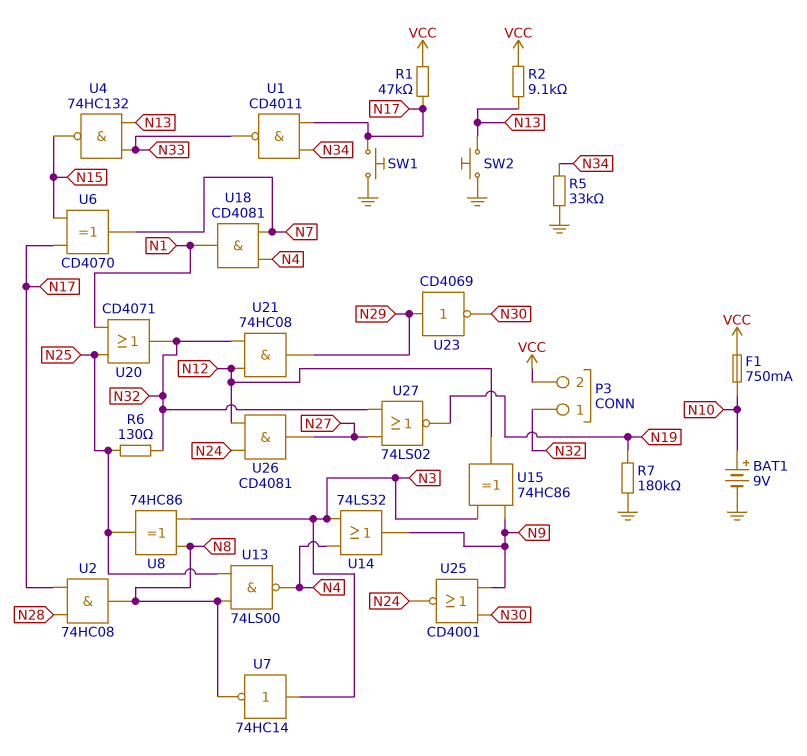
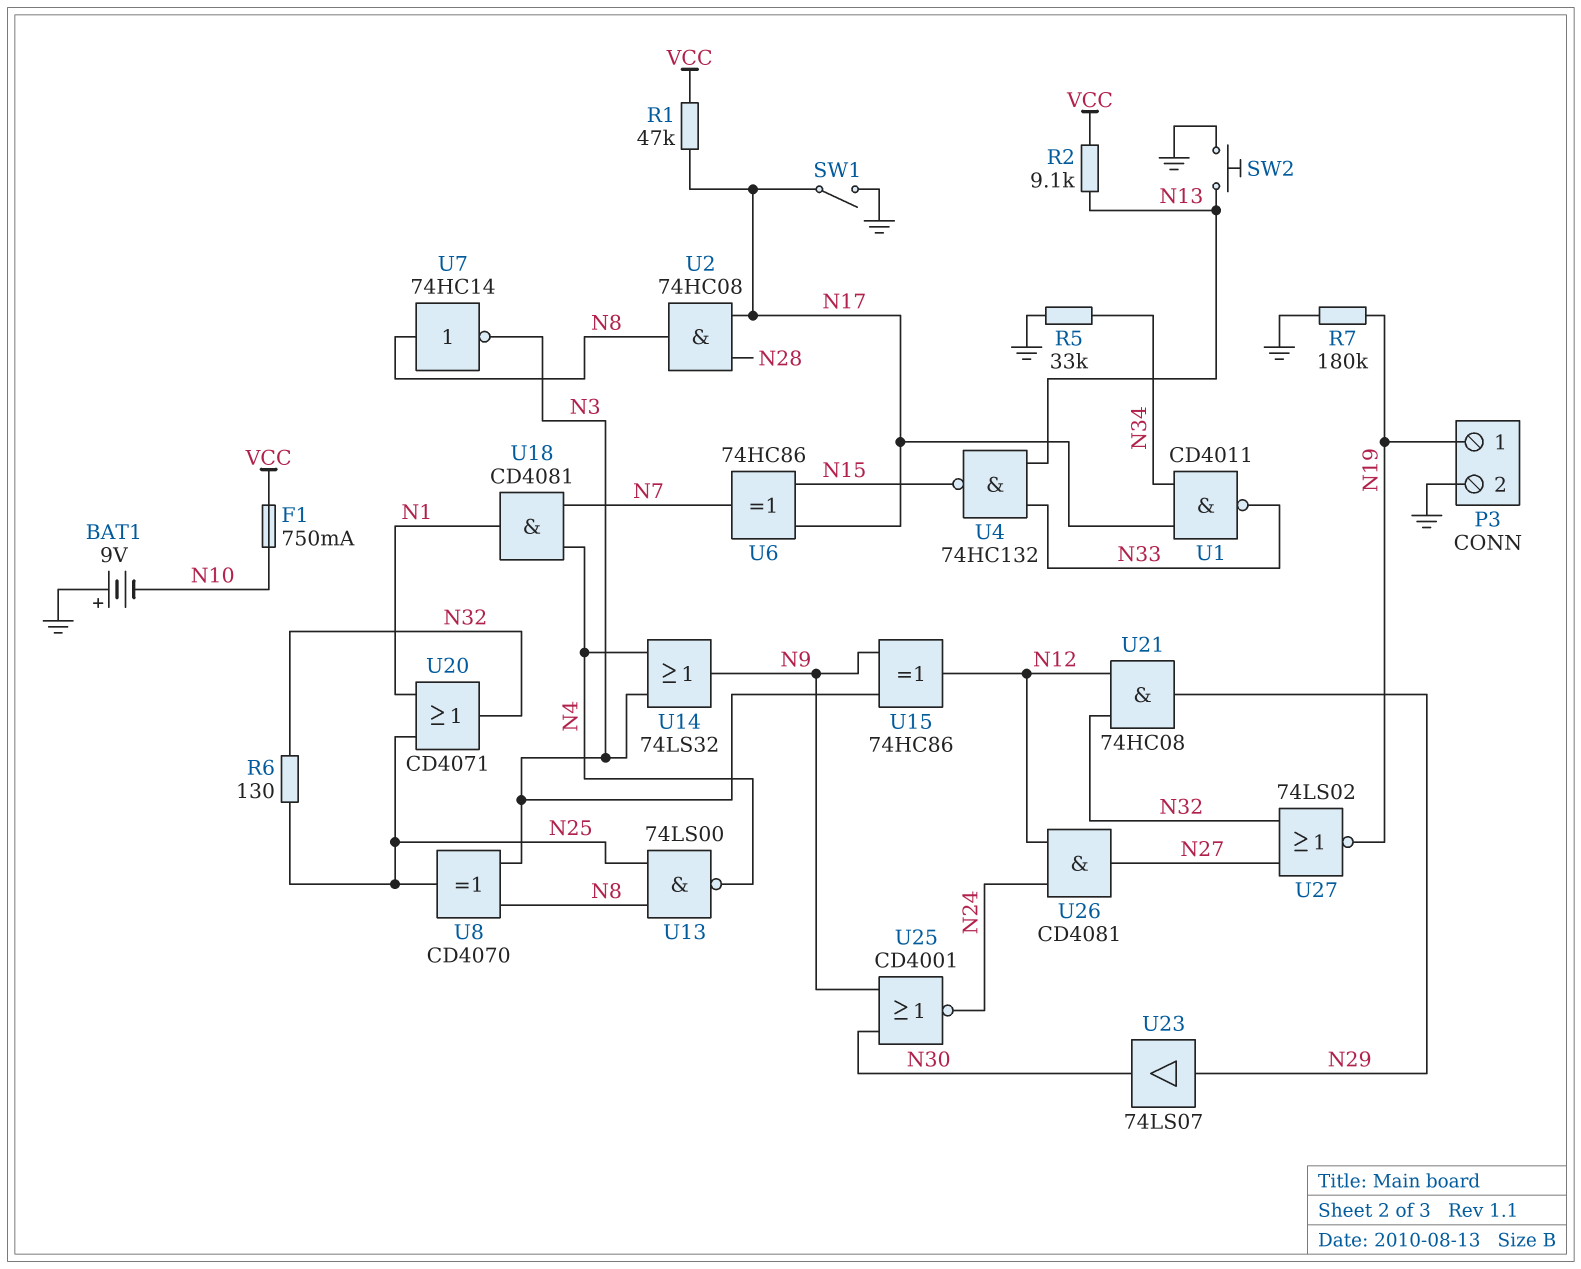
BAT1: 9V (plus N10, minus GND) -> 9V (plus GND, minus N10)
P3 pin 1: N32 -> N19
P3 pin 2: VCC -> GND
SW1: button (GND, N17) -> switch (GND, N17)
U6: XOR CD4070 (in N15, in N17, out N7) -> XOR 74HC86 (in N15, in N17, out N7)
U7: NOT 74HC14 (in N3, out N8) -> NOT 74HC14 (in N8, out N3)
U8: XOR 74HC86 (in N3, in N8, out N25) -> XOR CD4070 (in N3, in N8, out N25)
U23: NOT CD4069 (in N29, out N30) -> buffer 74LS07 (in N29, out N30)

